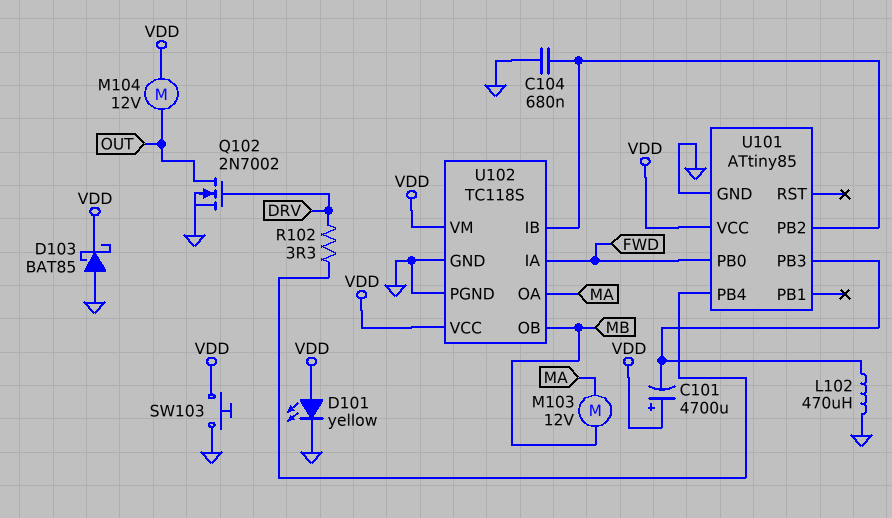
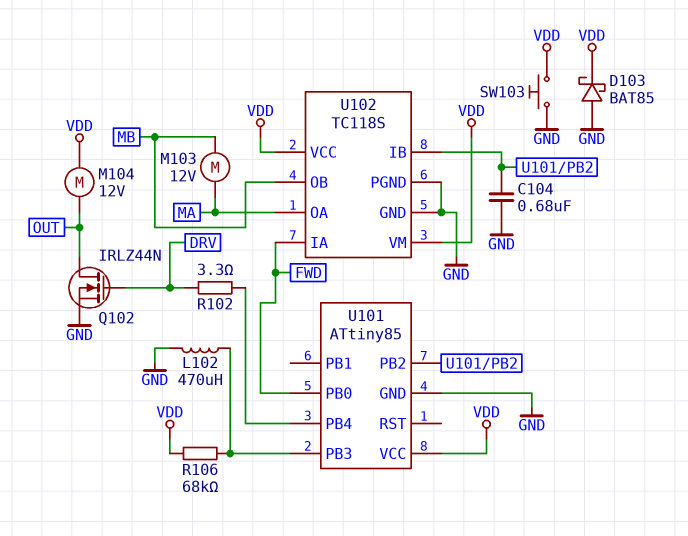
C101: 4700uF (plus VDD, minus U101/PB3) -> none
D101: LED yellow (A VDD, K GND) -> none
Q102: NMOS 2N7002 (G DRV, D OUT, S GND) -> NMOS IRLZ44N (G DRV, D OUT, S GND)
R106: none -> 68k (U101/PB3, VDD)

